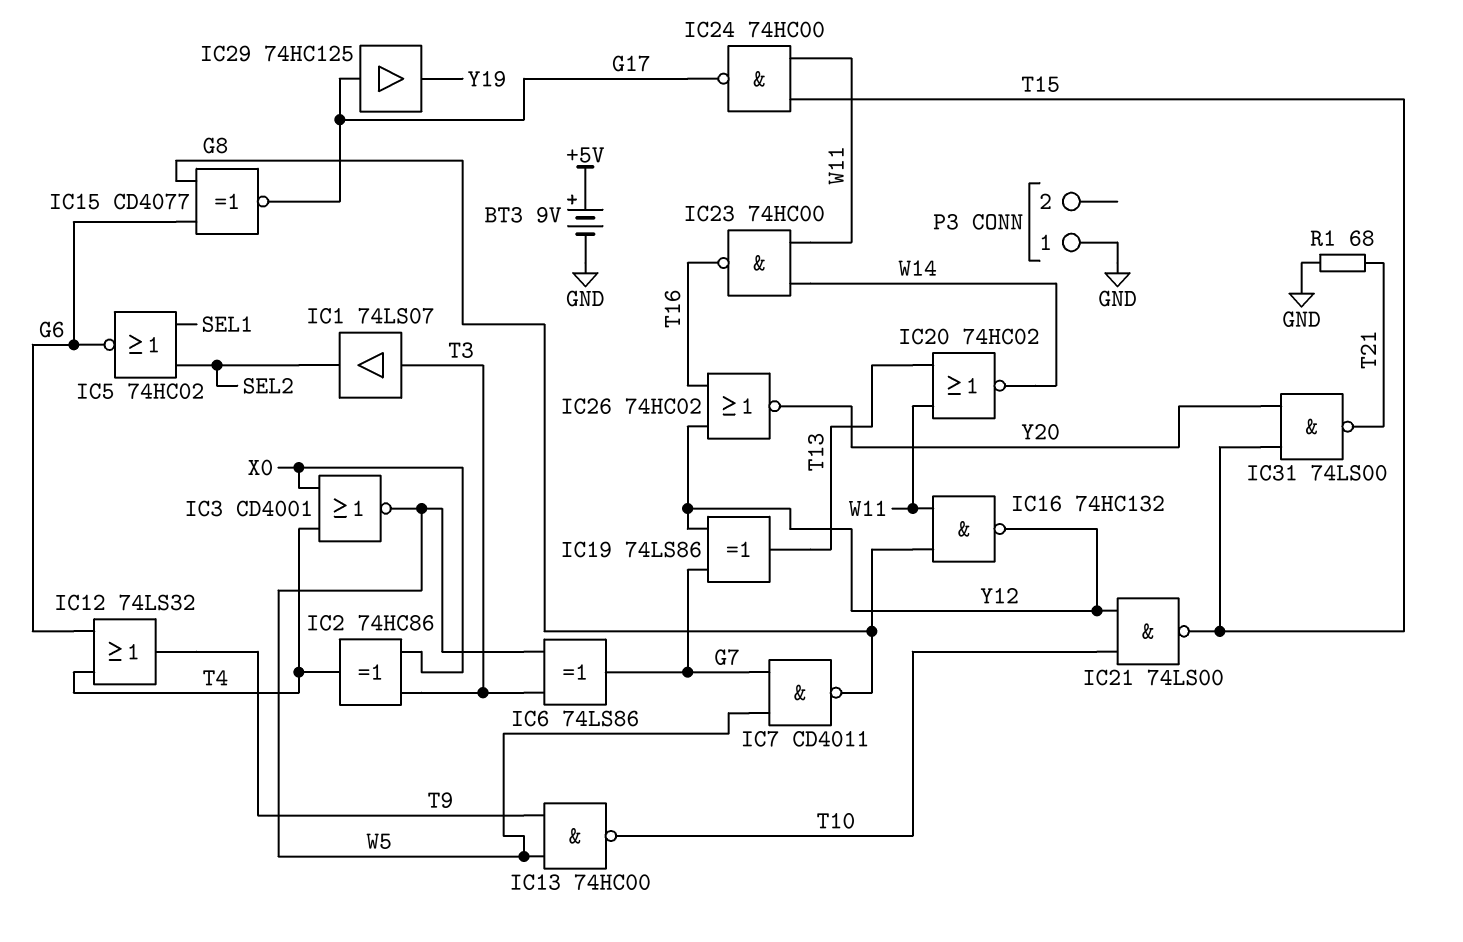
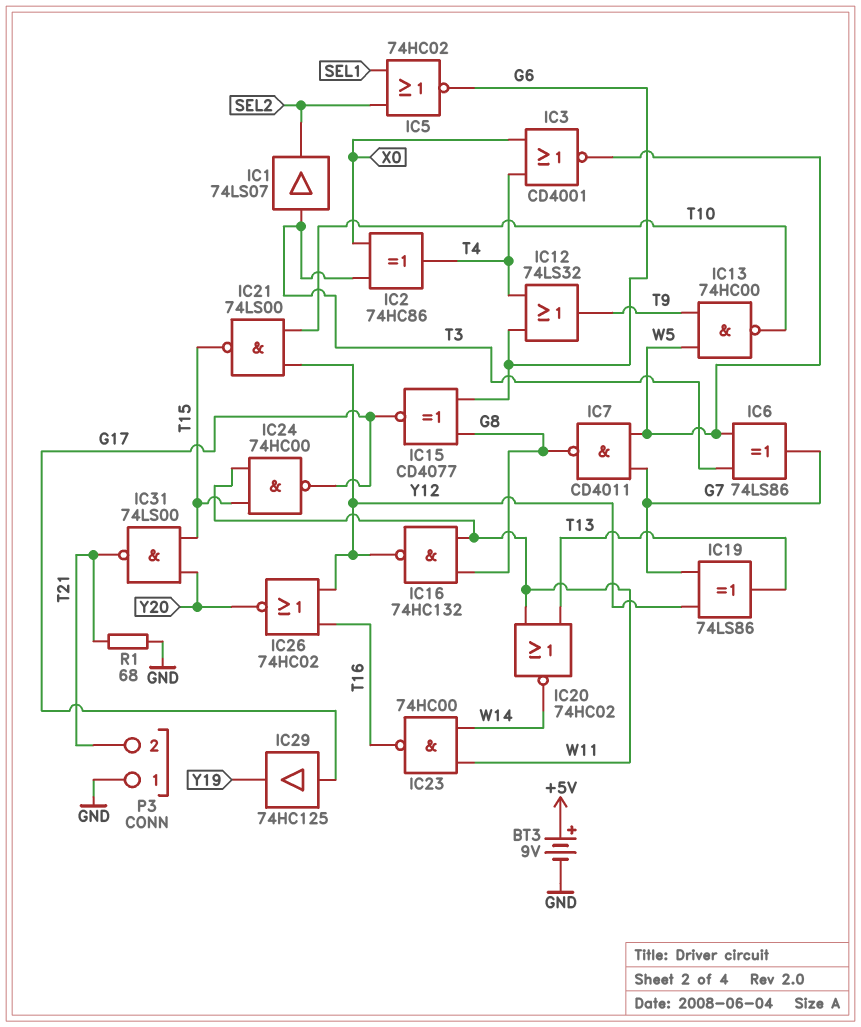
P3 pin 2: none -> T21

